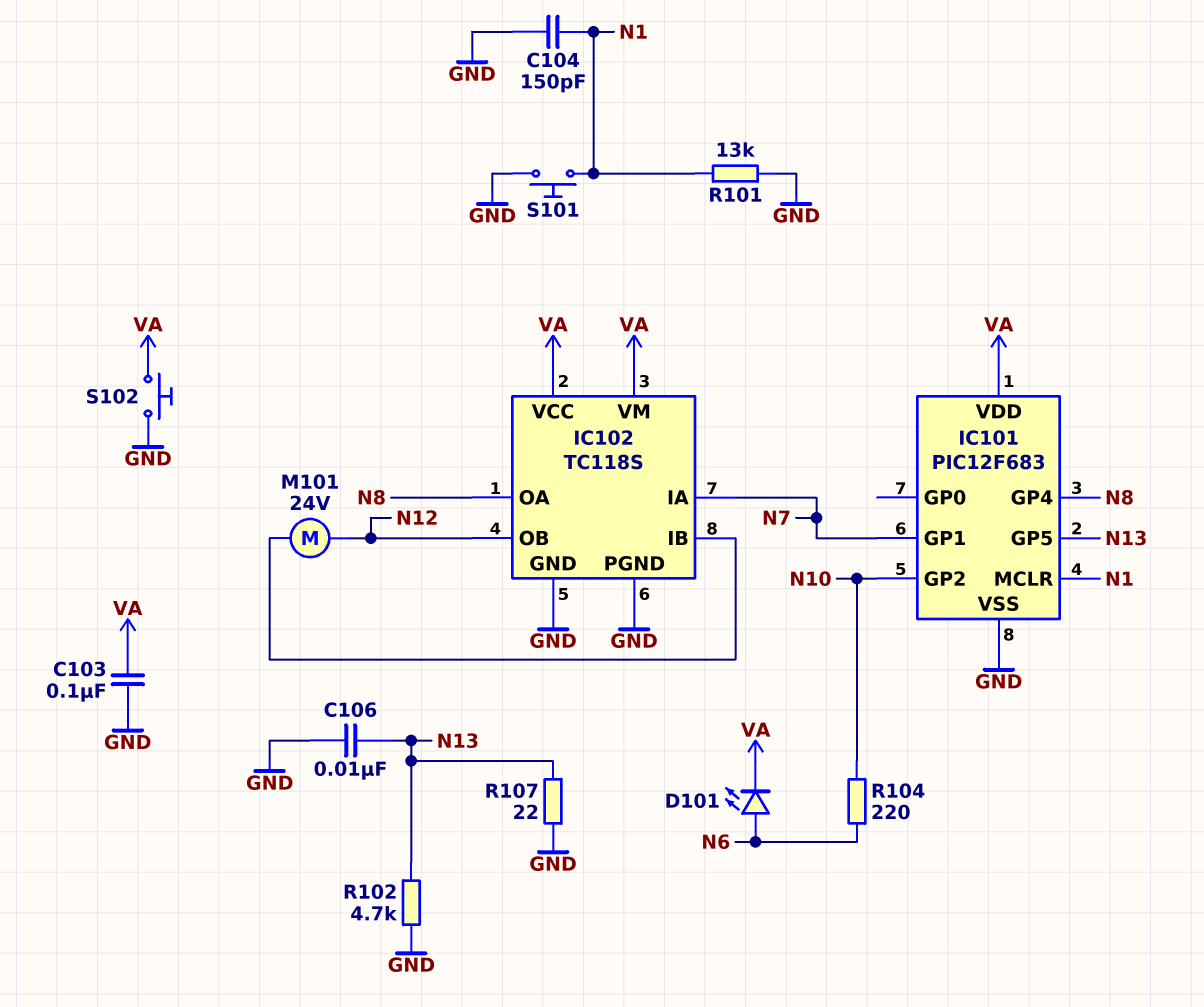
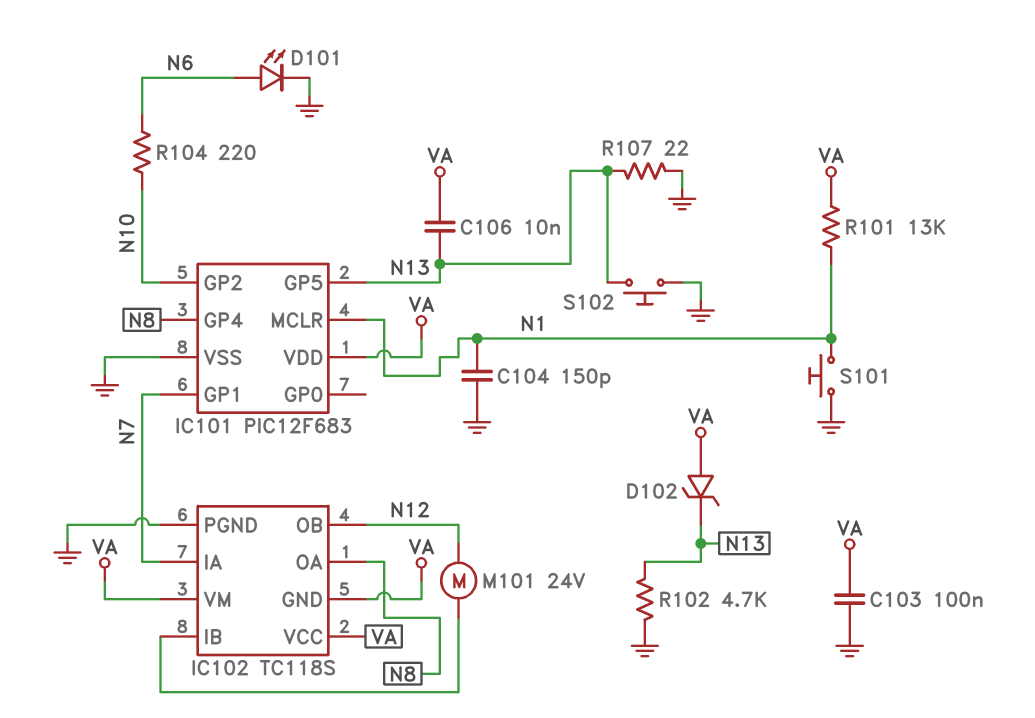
C106: 10nF (GND, N13) -> 10nF (N13, VA)
D101: LED (A N6, K VA) -> LED (A N6, K GND)
D102: none -> zener (A VA, K N13)
IC102 pin GND: GND -> VA
R101: 13k (GND, N1) -> 13k (N1, VA)
S102: button (GND, VA) -> button (GND, N13)

